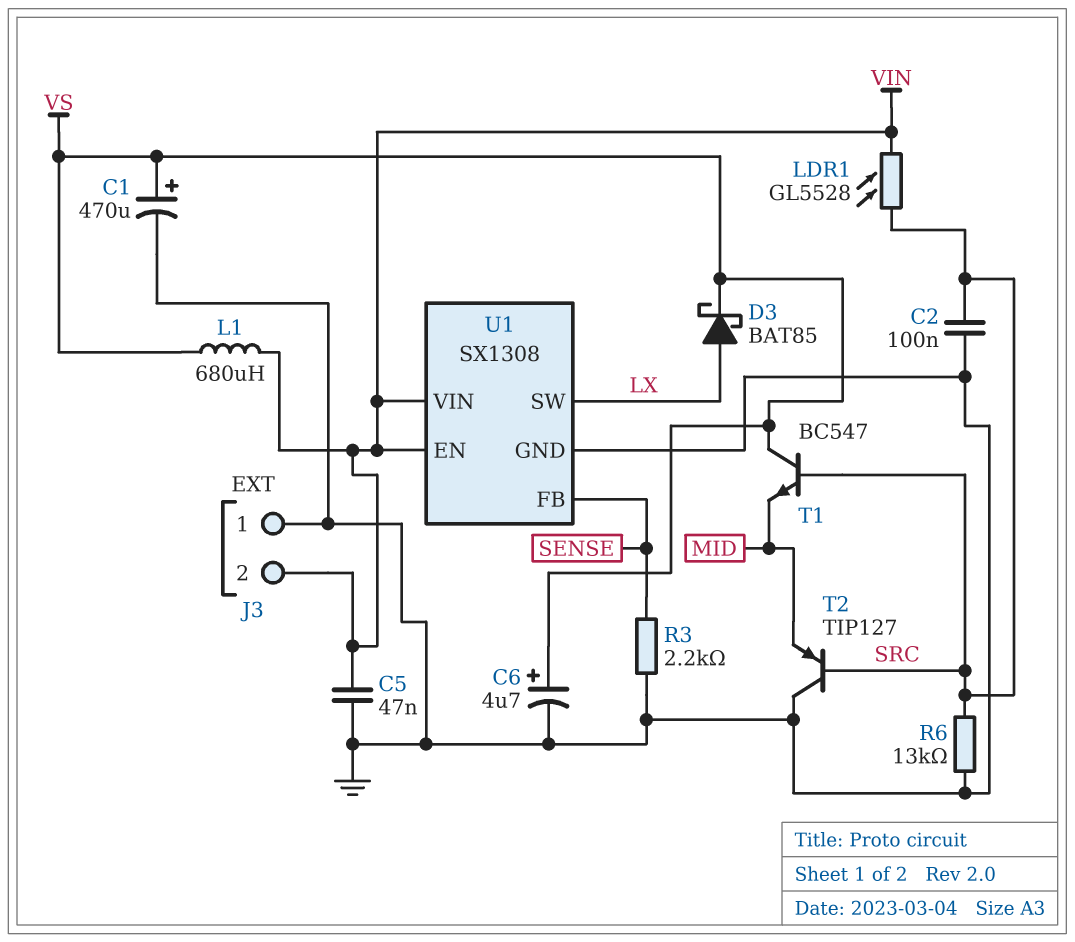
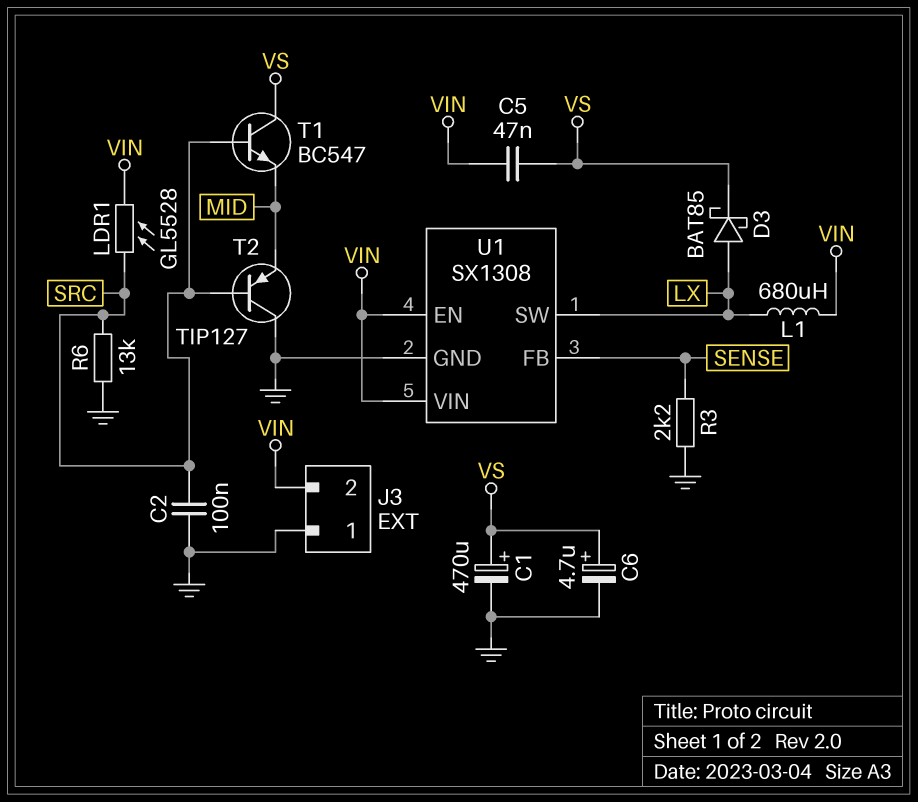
C5: 47nF (GND, VIN) -> 47nF (VIN, VS)
L1: 680uH (VIN, VS) -> 680uH (LX, VIN)

